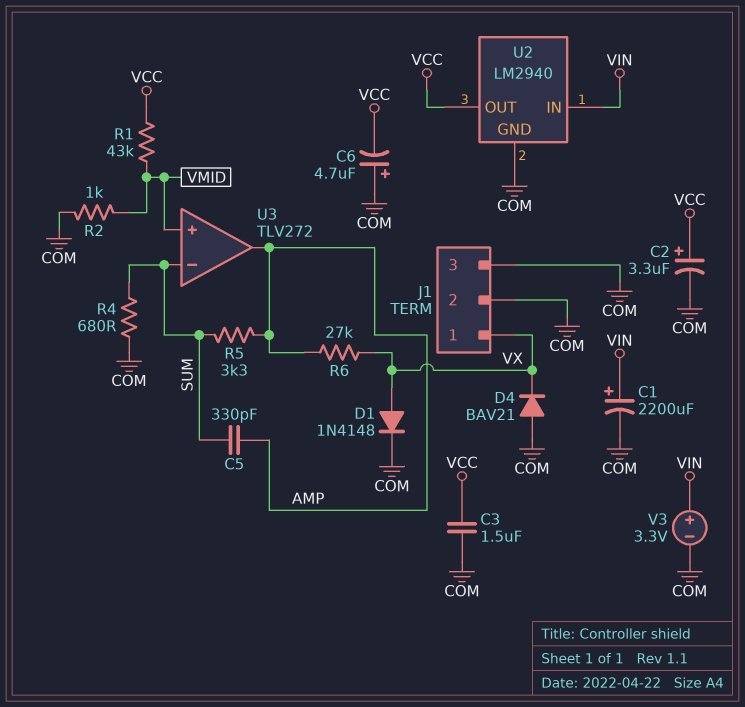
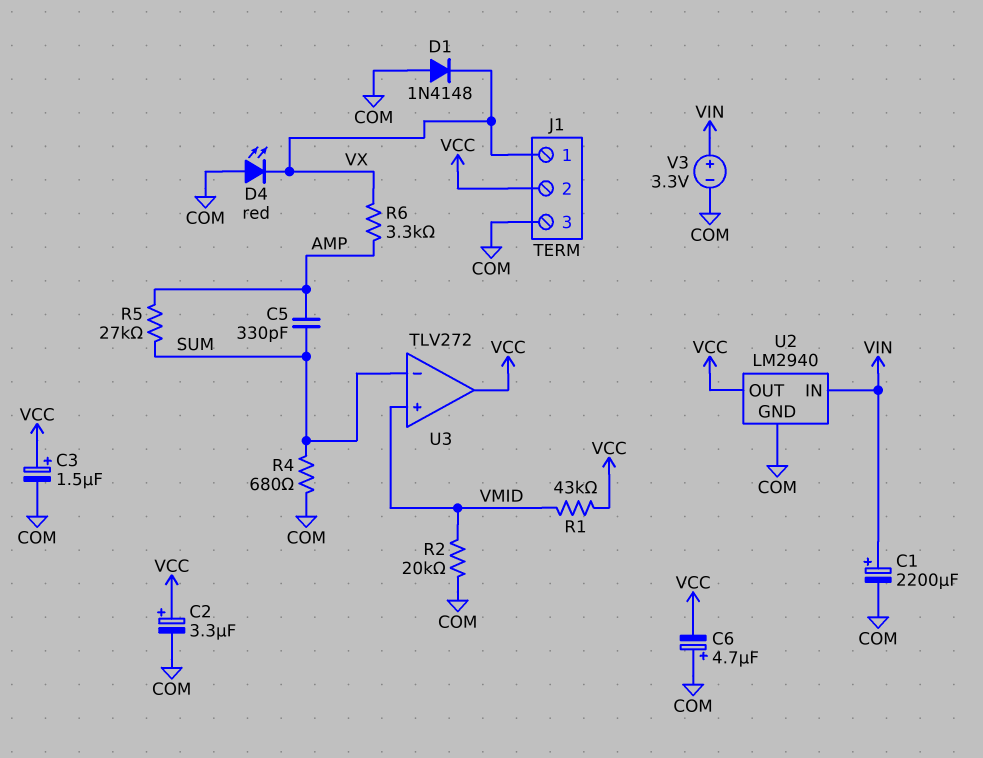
C3: 1.5uF (COM, VCC) -> 1.5uF (plus VCC, minus COM)
D1: diode 1N4148 (A VX, K COM) -> diode 1N4148 (A COM, K VX)
D4: diode BAV21 (A COM, K VX) -> LED red (A COM, K VX)
J1 pin 2: COM -> VCC
R2: 1k (COM, VMID) -> 20k (COM, VMID)
R5: 3.3k (AMP, SUM) -> 27k (AMP, SUM)
R6: 27k (AMP, VX) -> 3.3k (AMP, VX)
U3 pin out: AMP -> VCC

